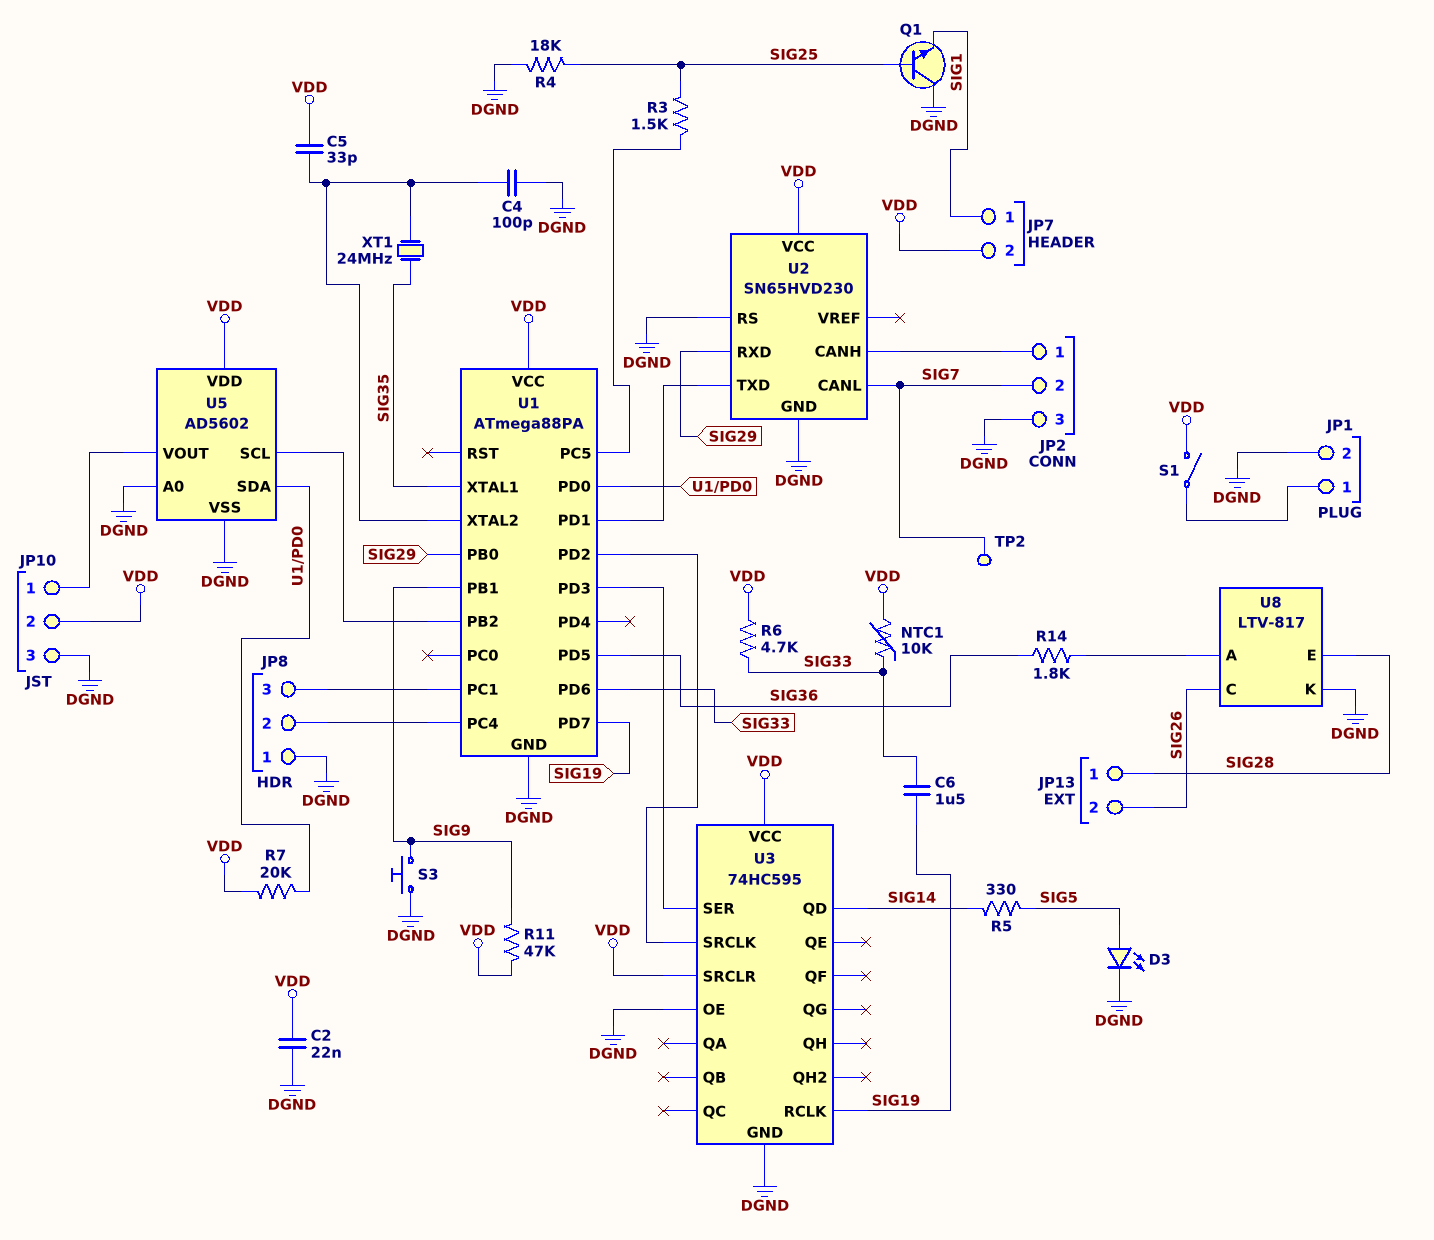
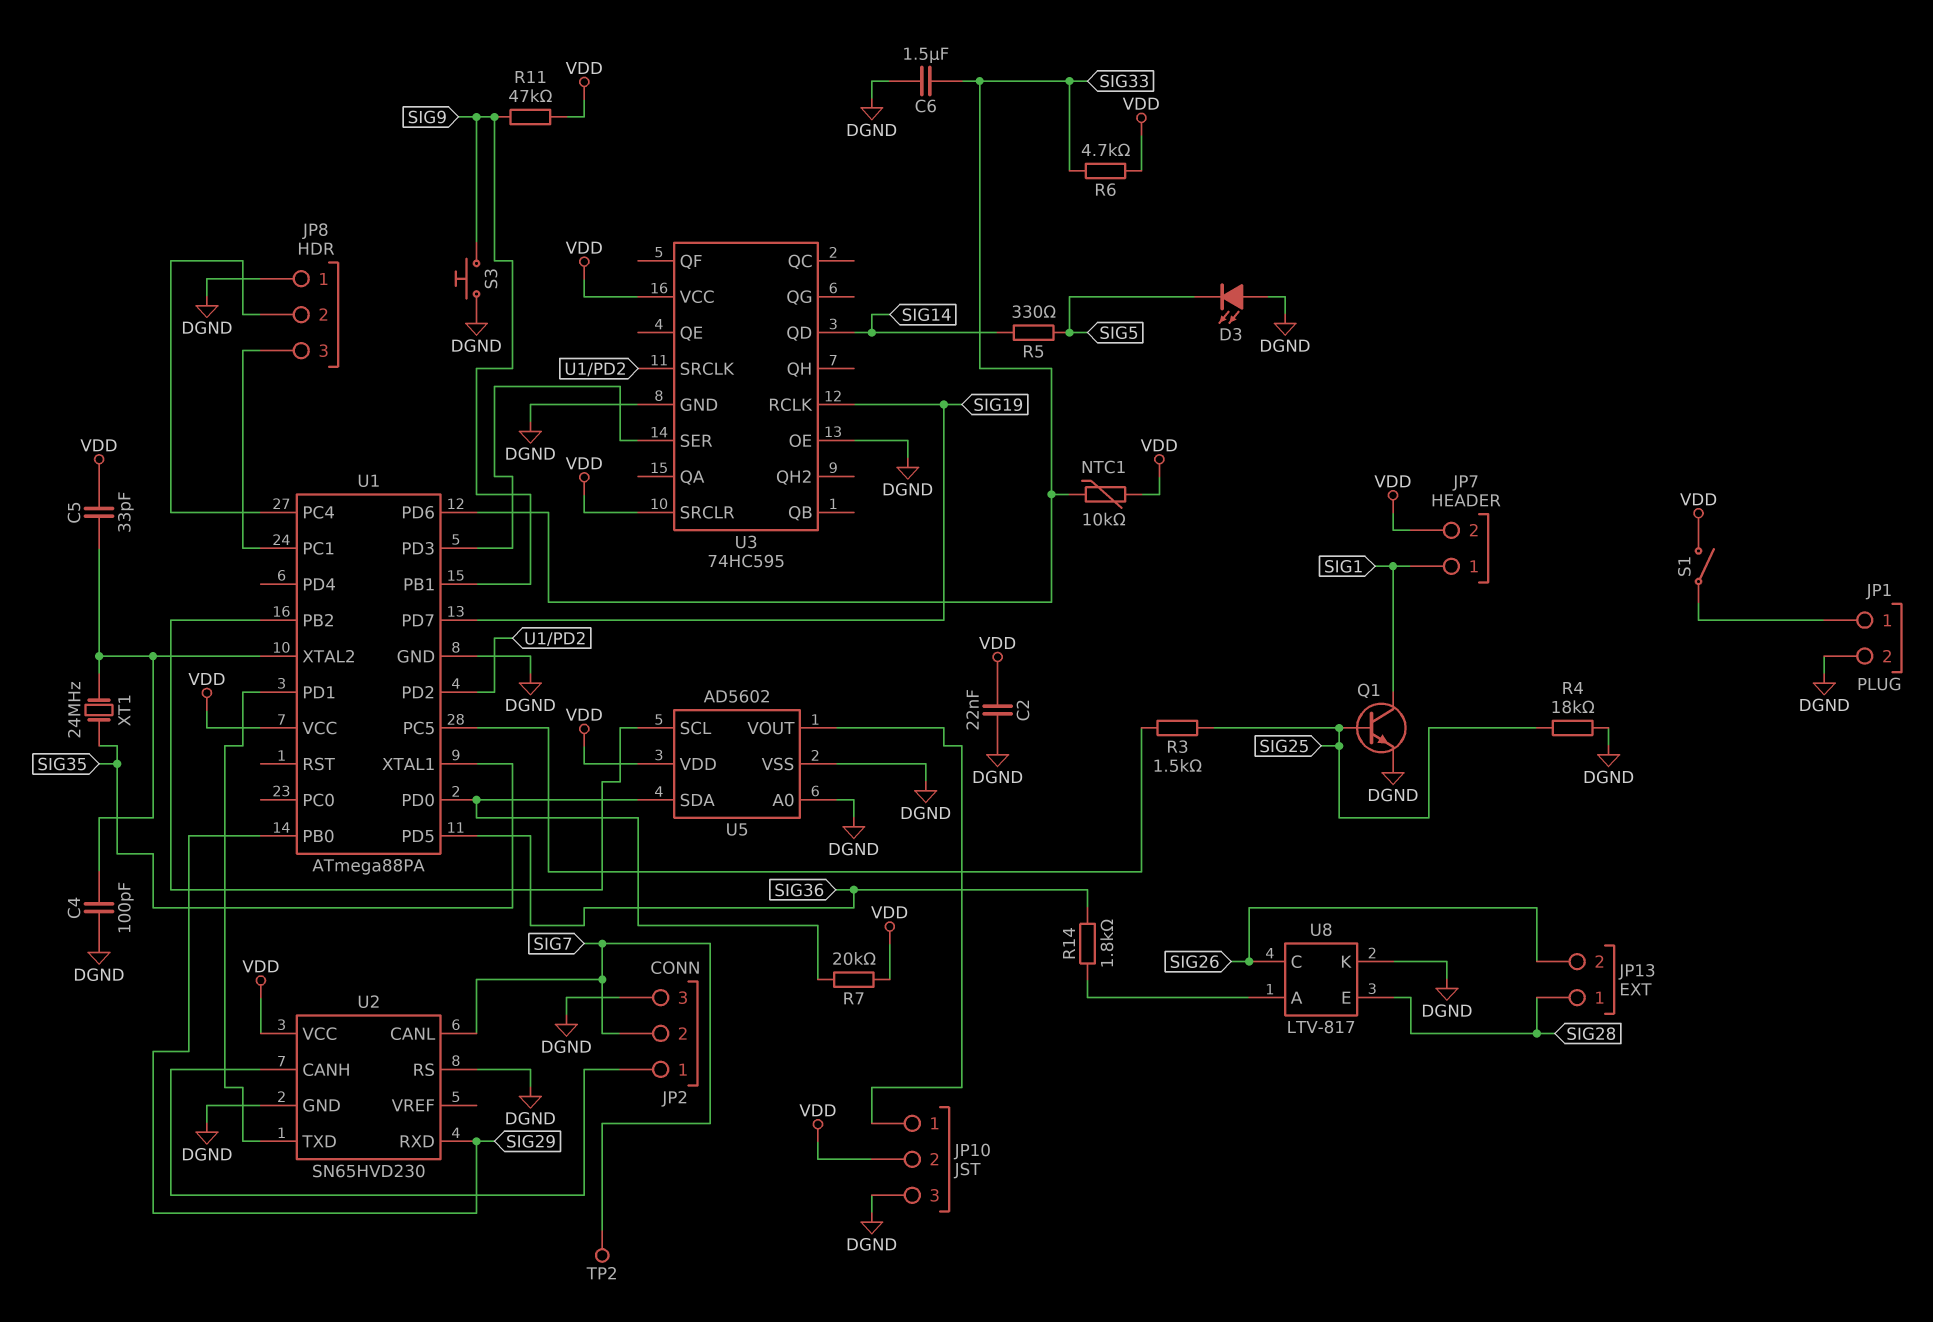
C6: 1.5uF (SIG19, SIG33) -> 1.5uF (DGND, SIG33)
D3: LED (A SIG5, K DGND) -> LED (A DGND, K SIG5)
Q1: NPN (B SIG25, C DGND, E SIG1) -> NPN (B SIG25, C SIG1, E DGND)

